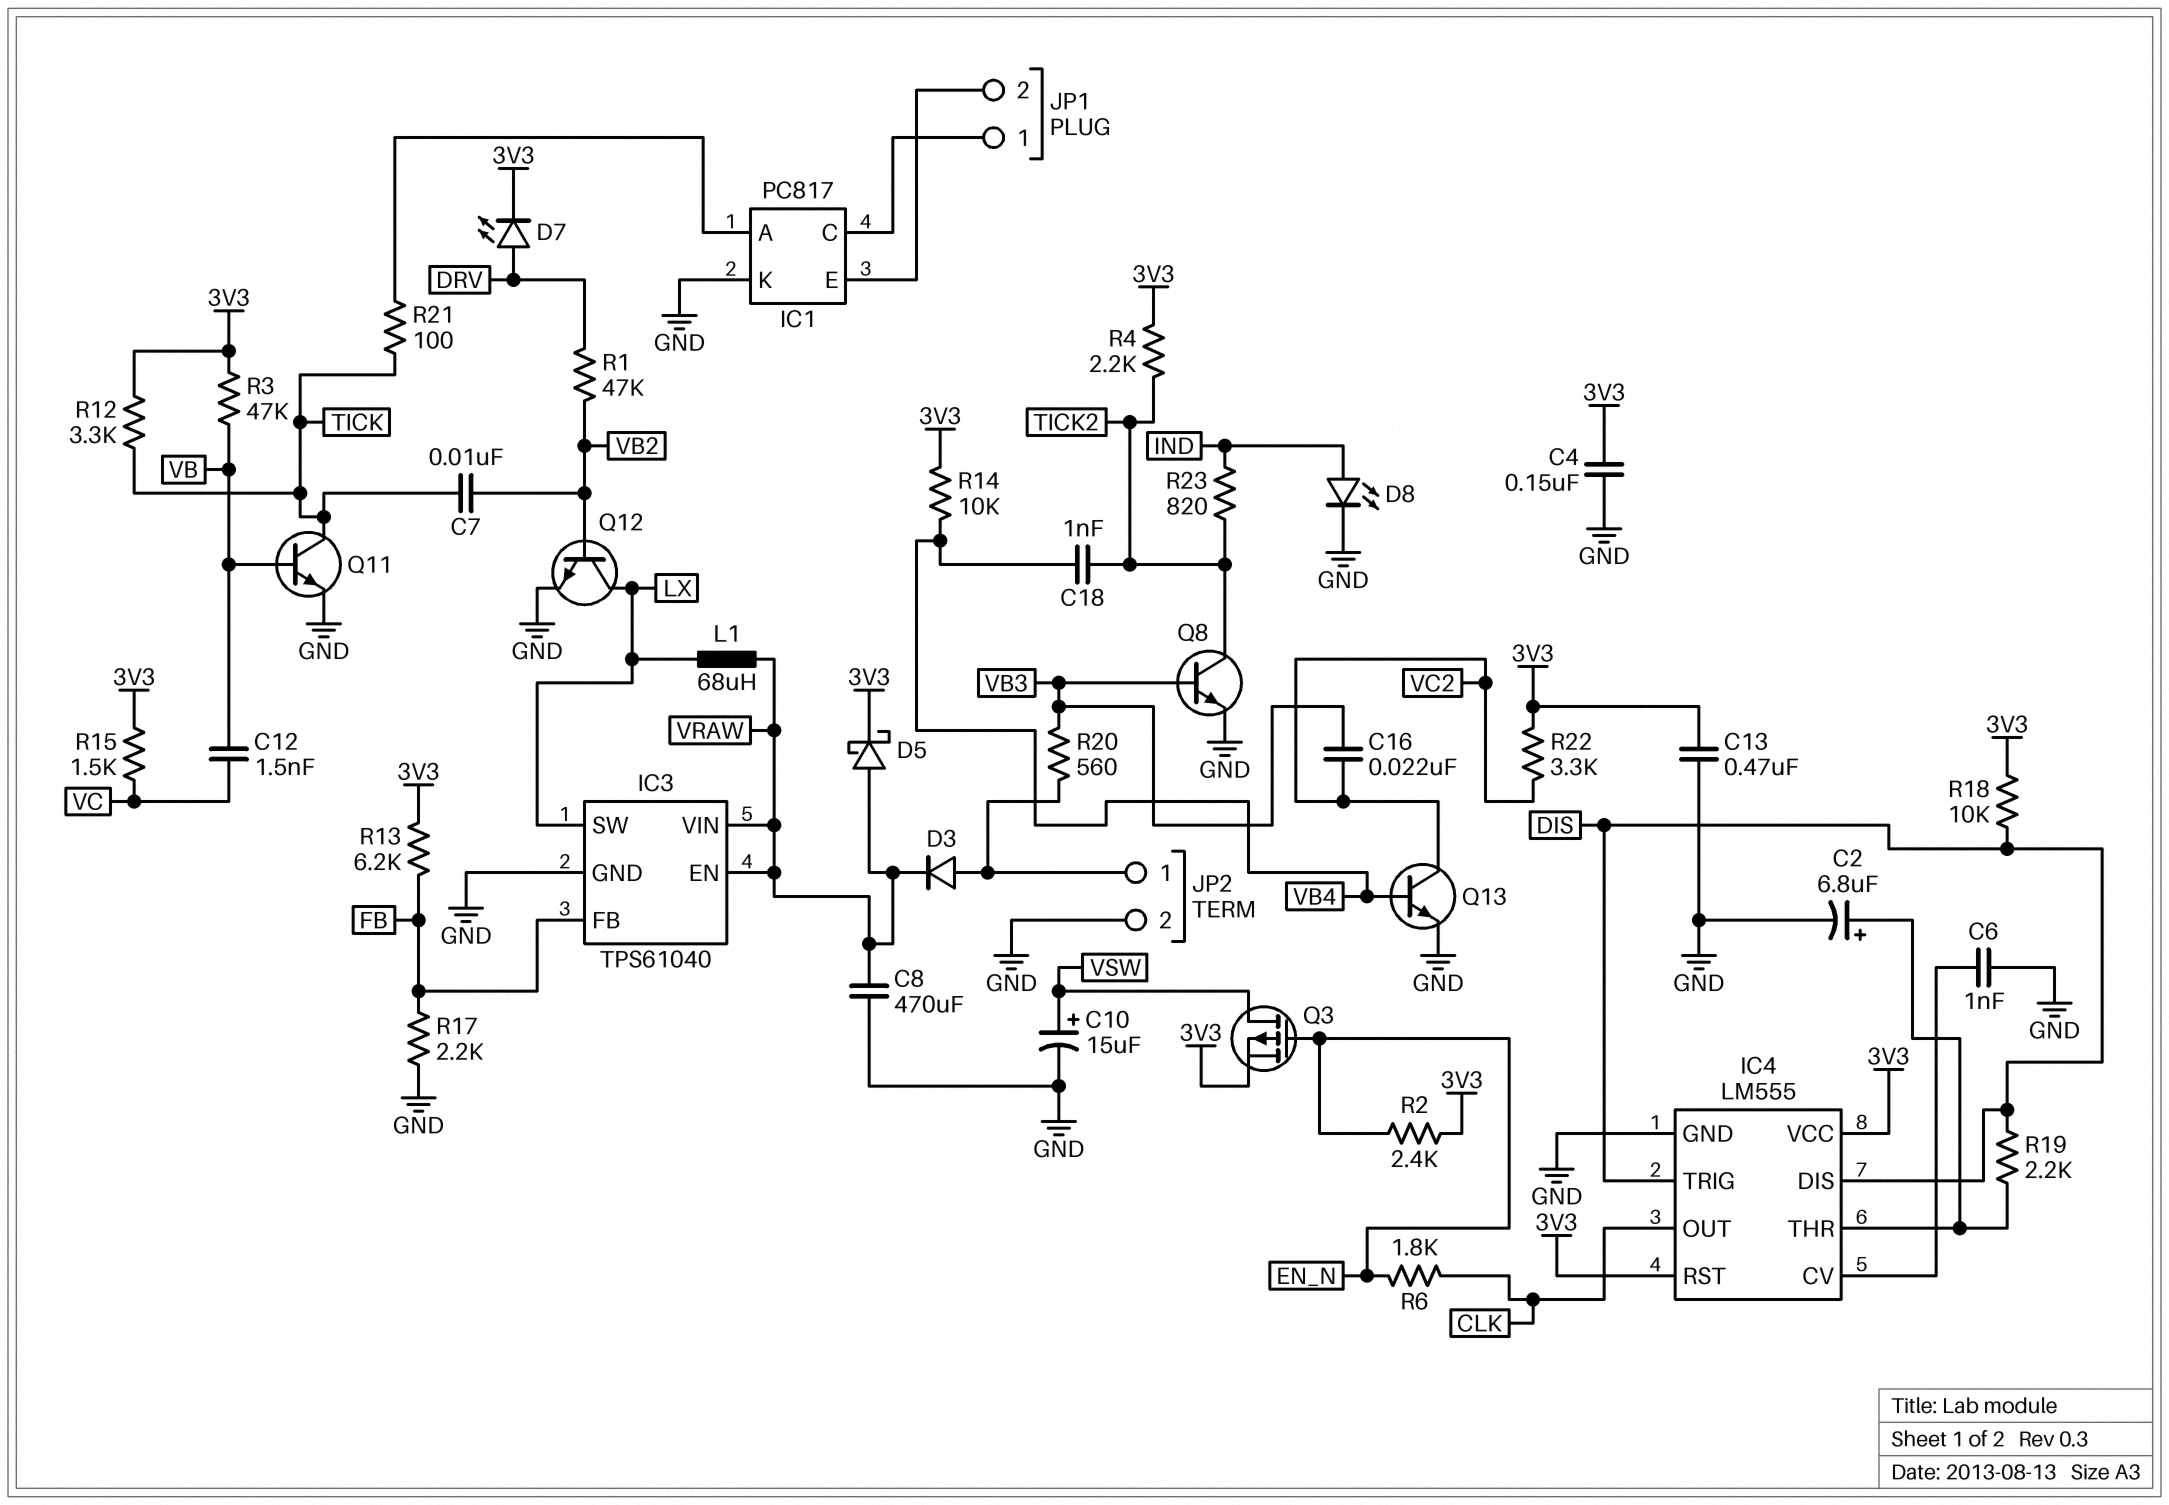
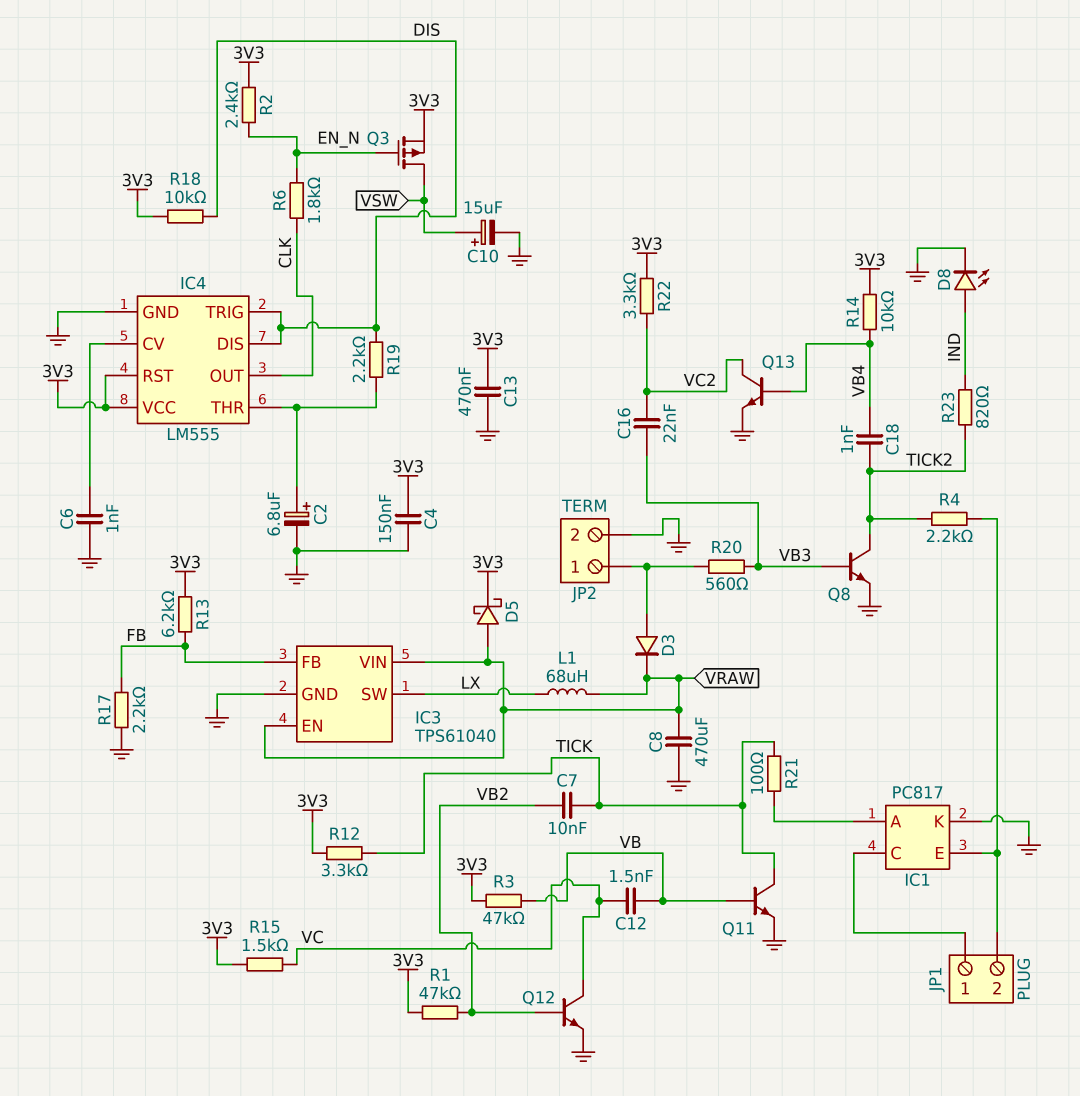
D7: LED (A DRV, K 3V3) -> none
Q12: NPN (B VB2, C LX, E GND) -> NPN (B VB2, C VC, E GND)
R1: 47k (DRV, VB2) -> 47k (3V3, VB2)
R4: 2.2k (3V3, TICK2) -> 2.2k (IC1/E, TICK2)

